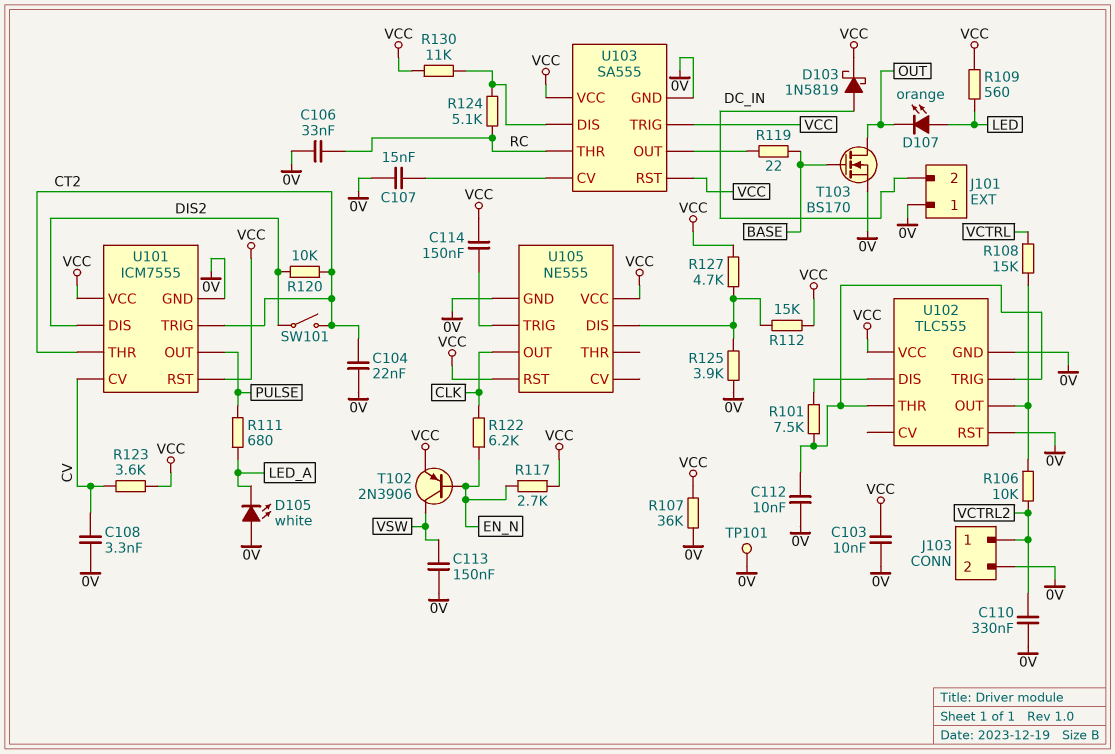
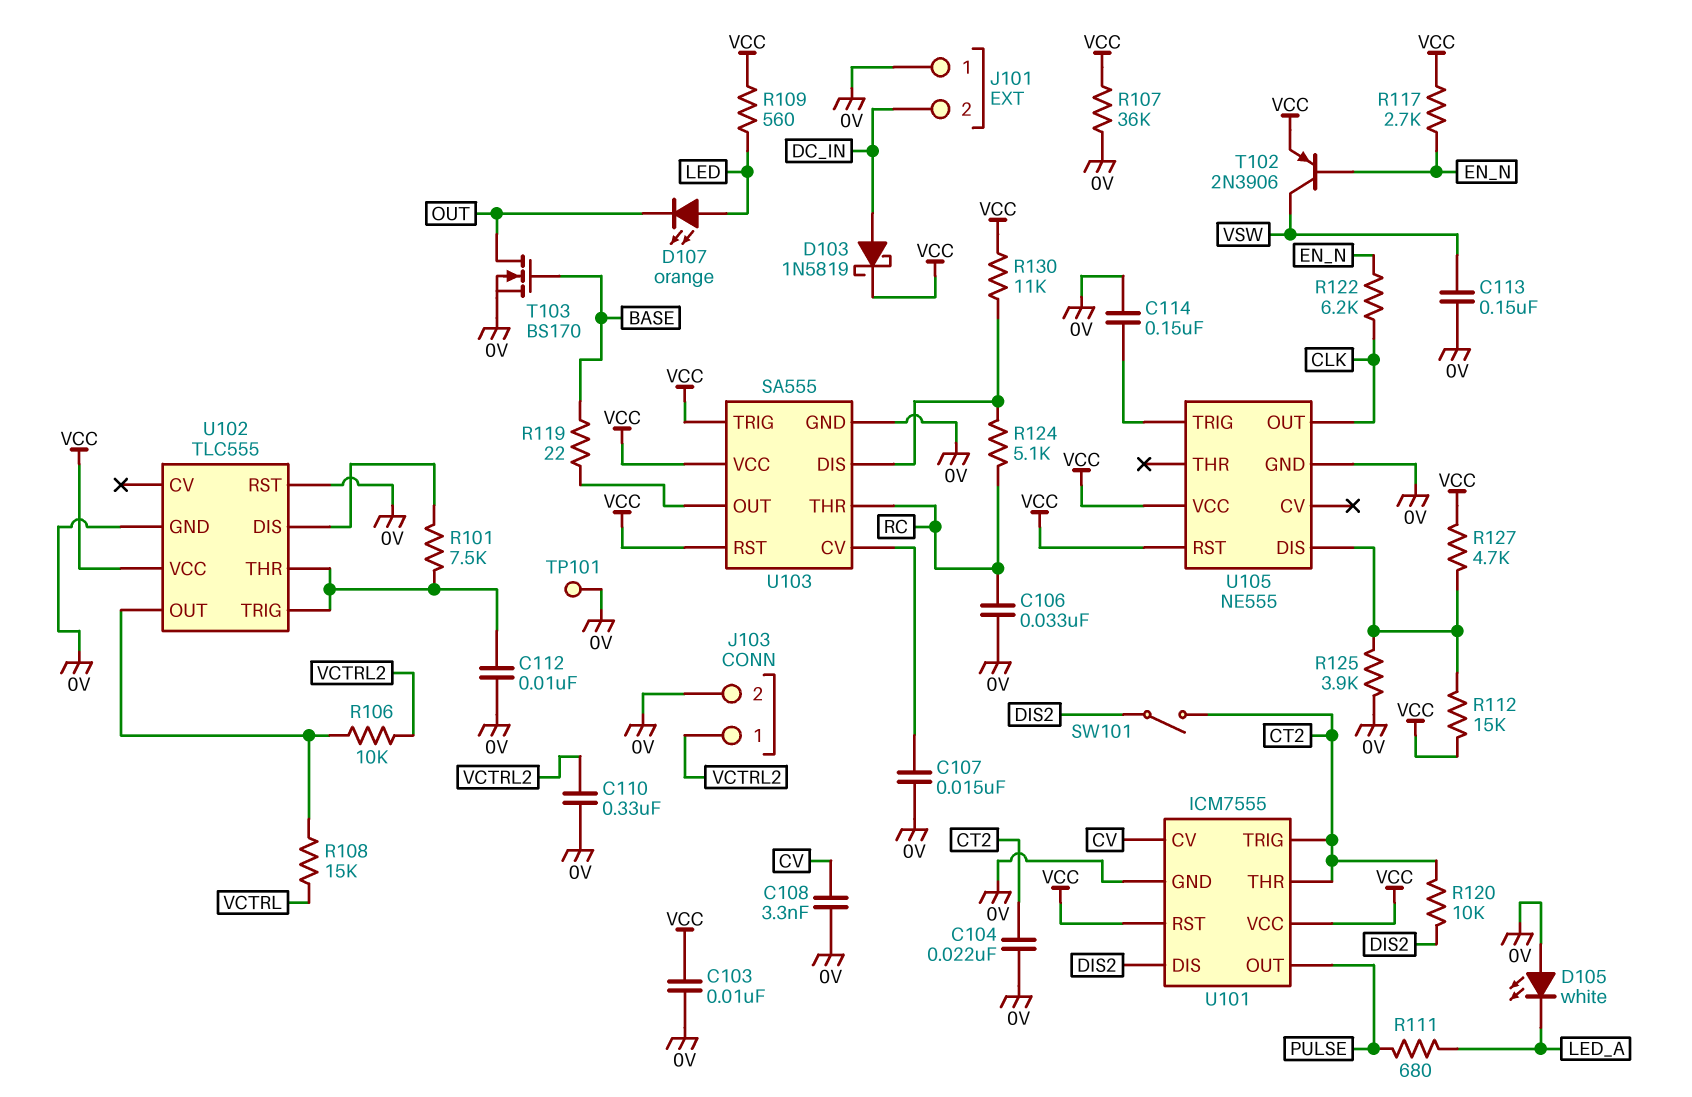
C114: 150nF (U105/TRIG, VCC) -> 150nF (0V, U105/TRIG)
R123: 3.6k (CV, VCC) -> none

